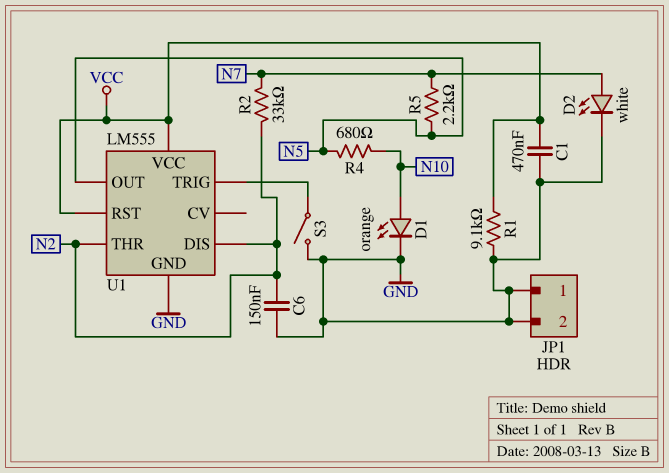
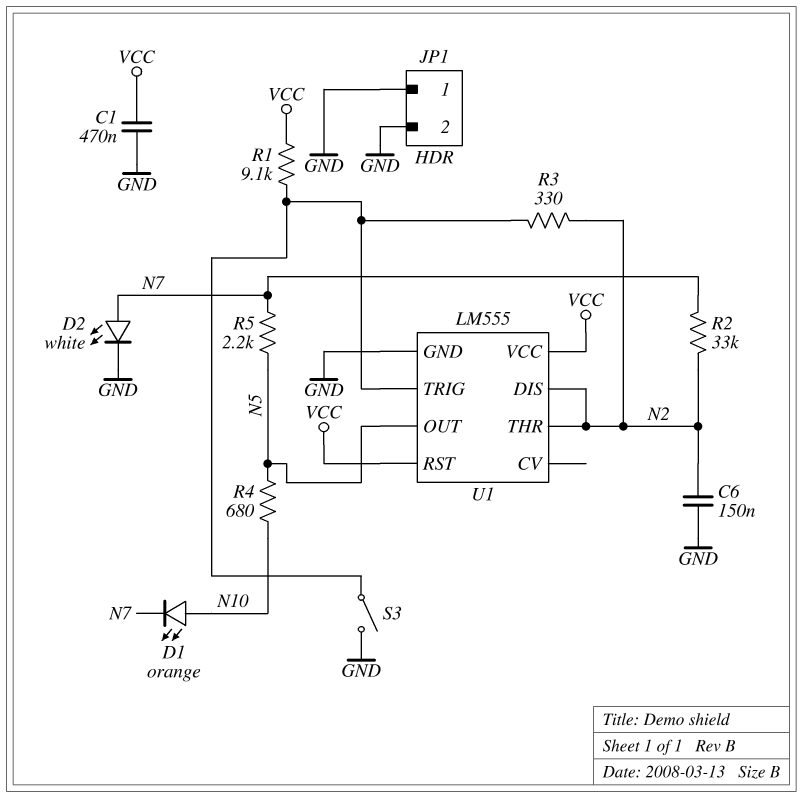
D1: LED orange (A N10, K GND) -> LED orange (A N10, K N7)
R1: 9.1k (GND, VCC) -> 9.1k (U1/TRIG, VCC)
R3: none -> 330 (N2, U1/TRIG)

